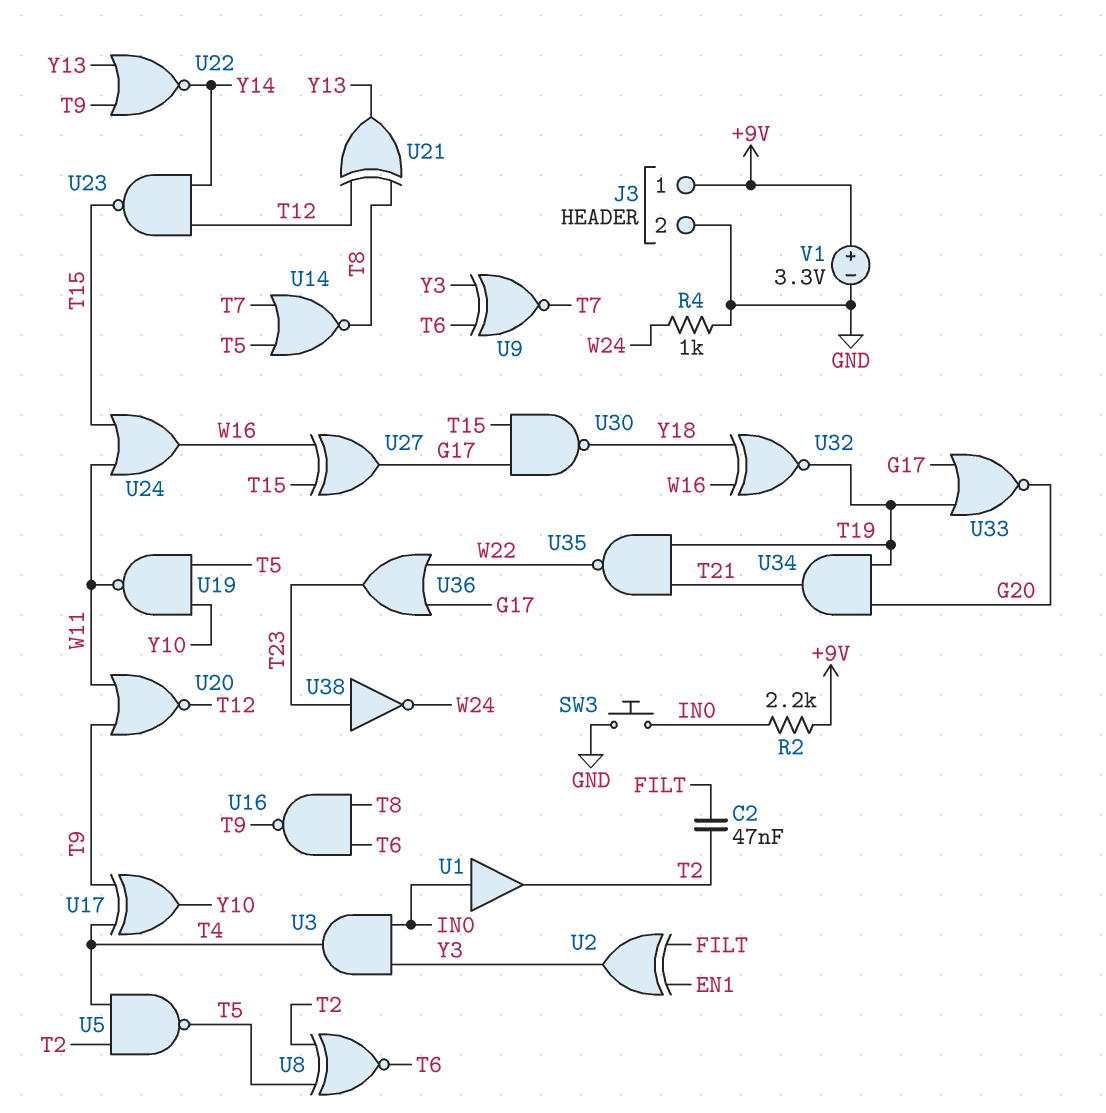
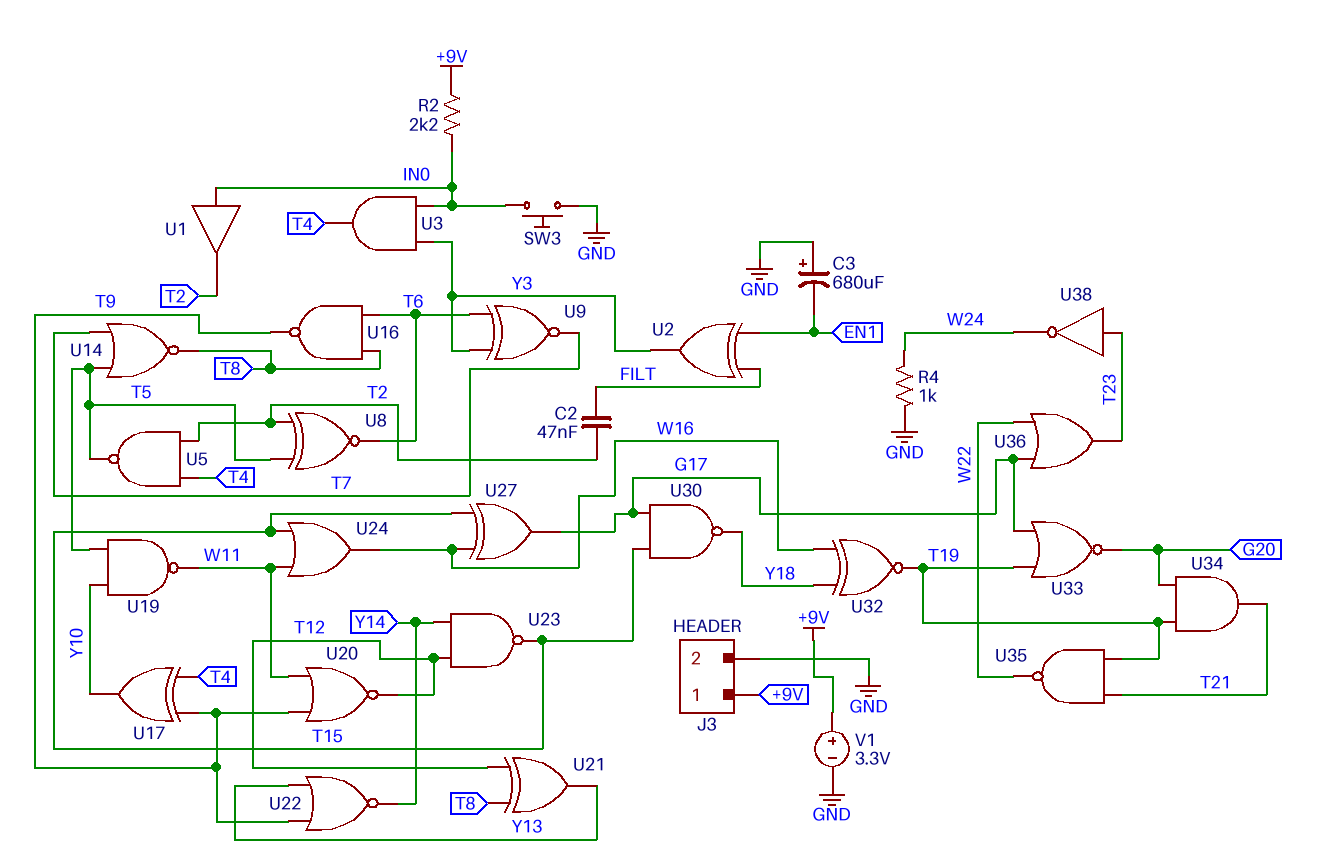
C3: none -> 680uF (plus GND, minus EN1)

